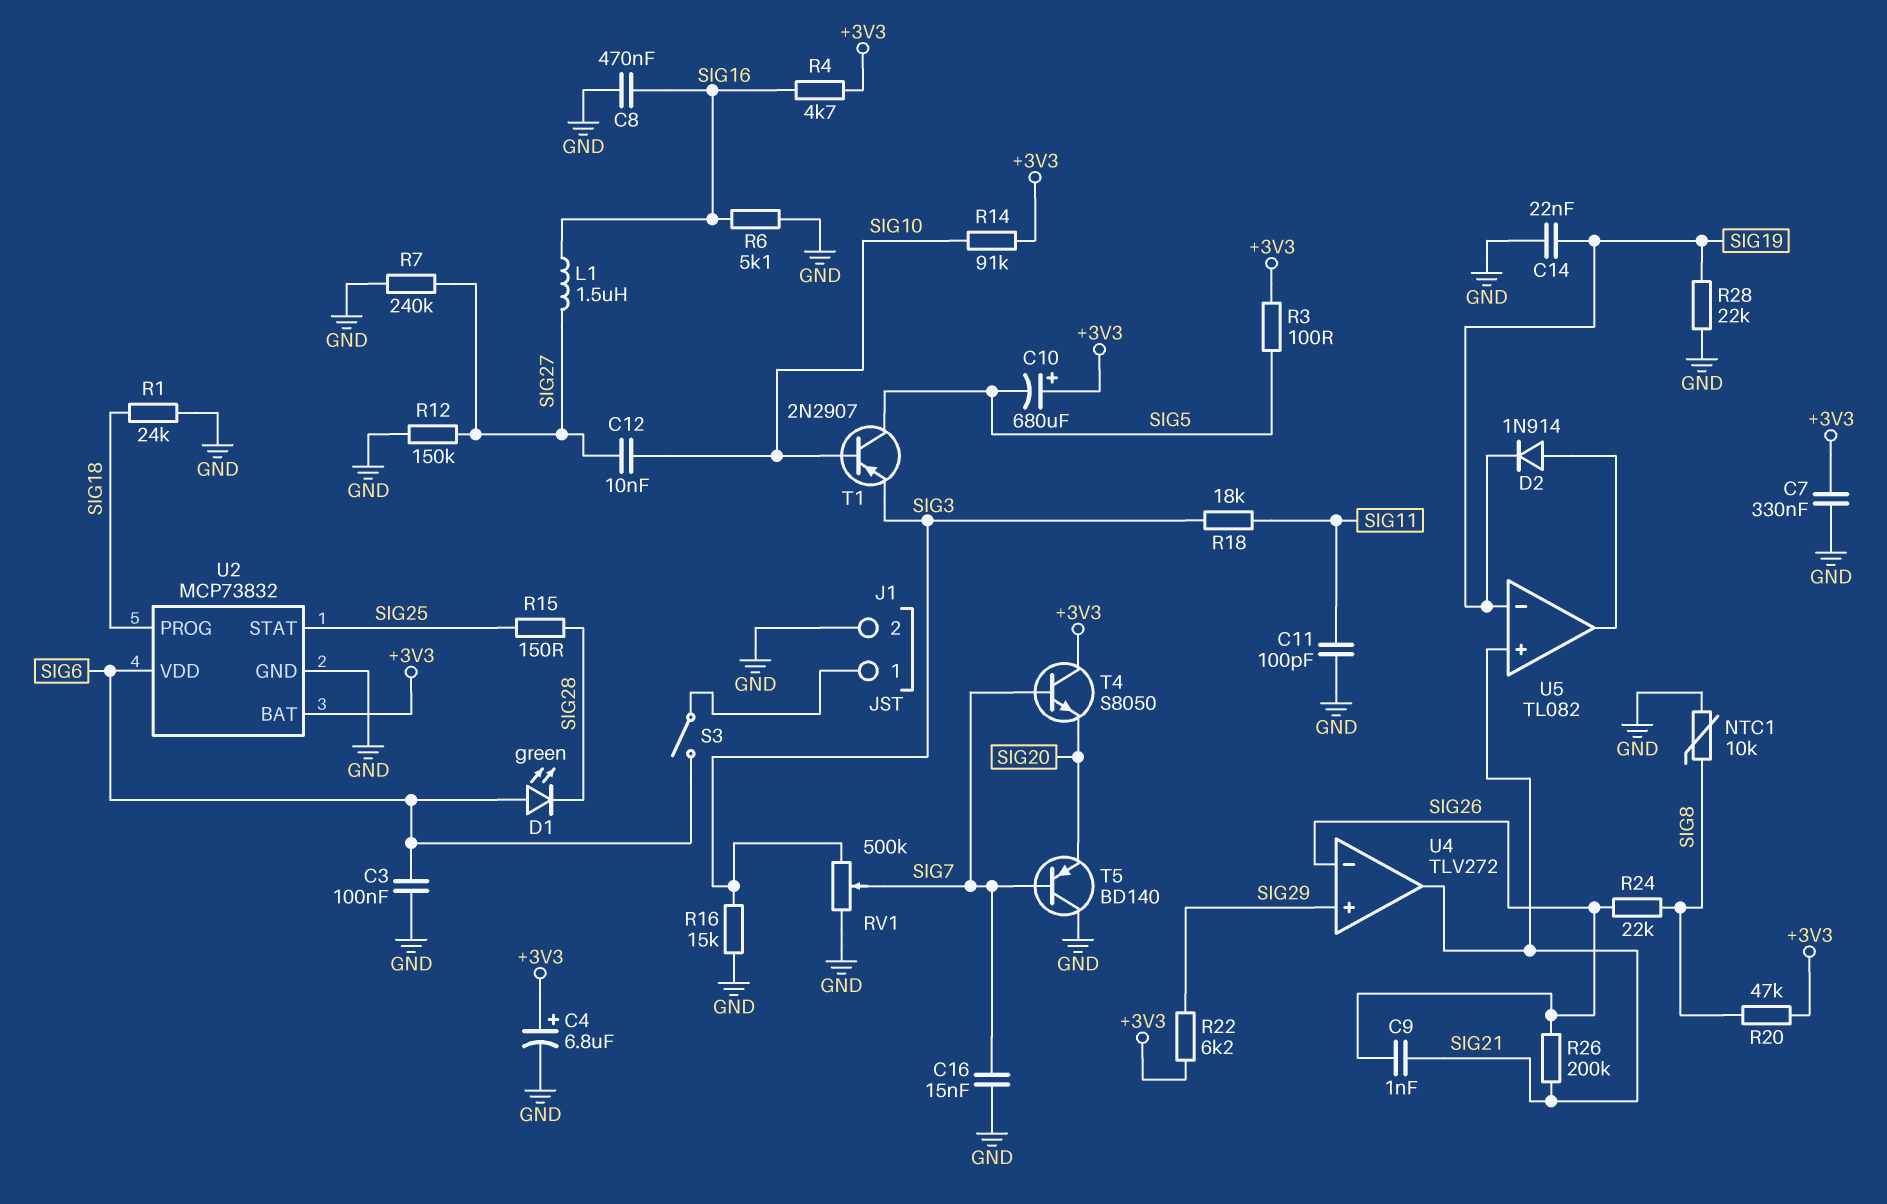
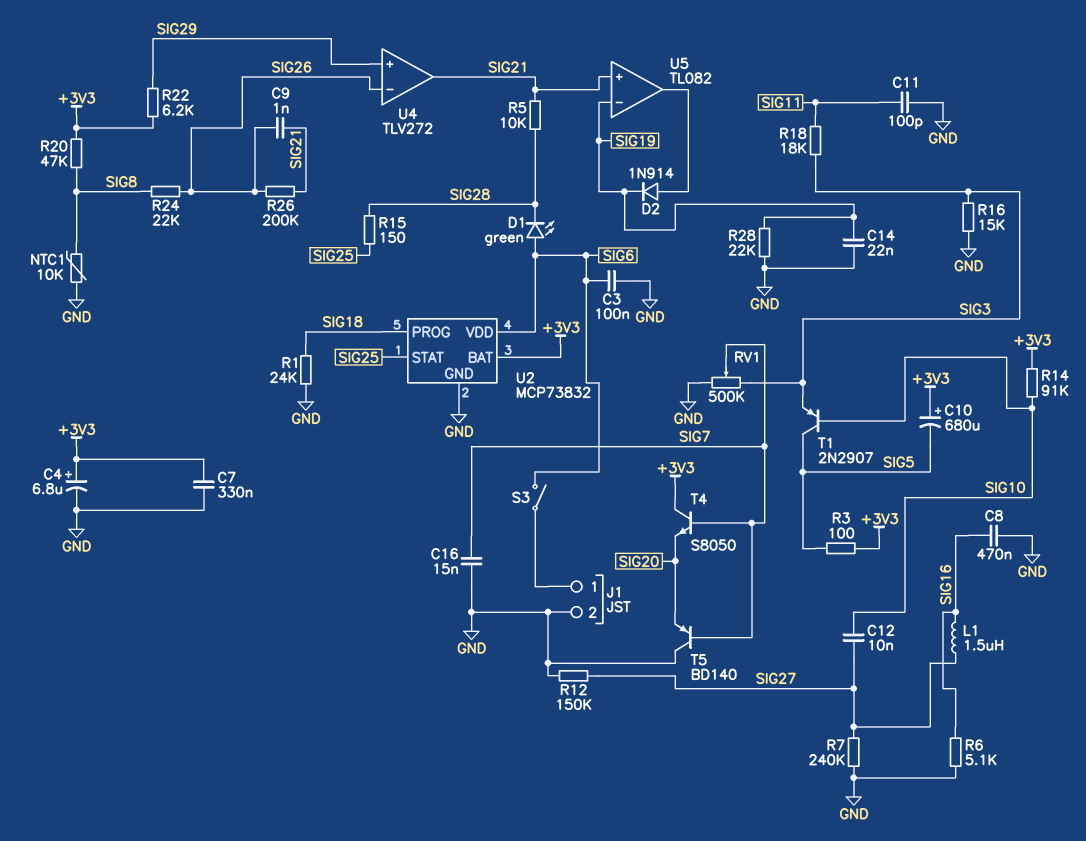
R4: 4.7k (+3V3, SIG16) -> none
R5: none -> 10k (SIG21, SIG28)

